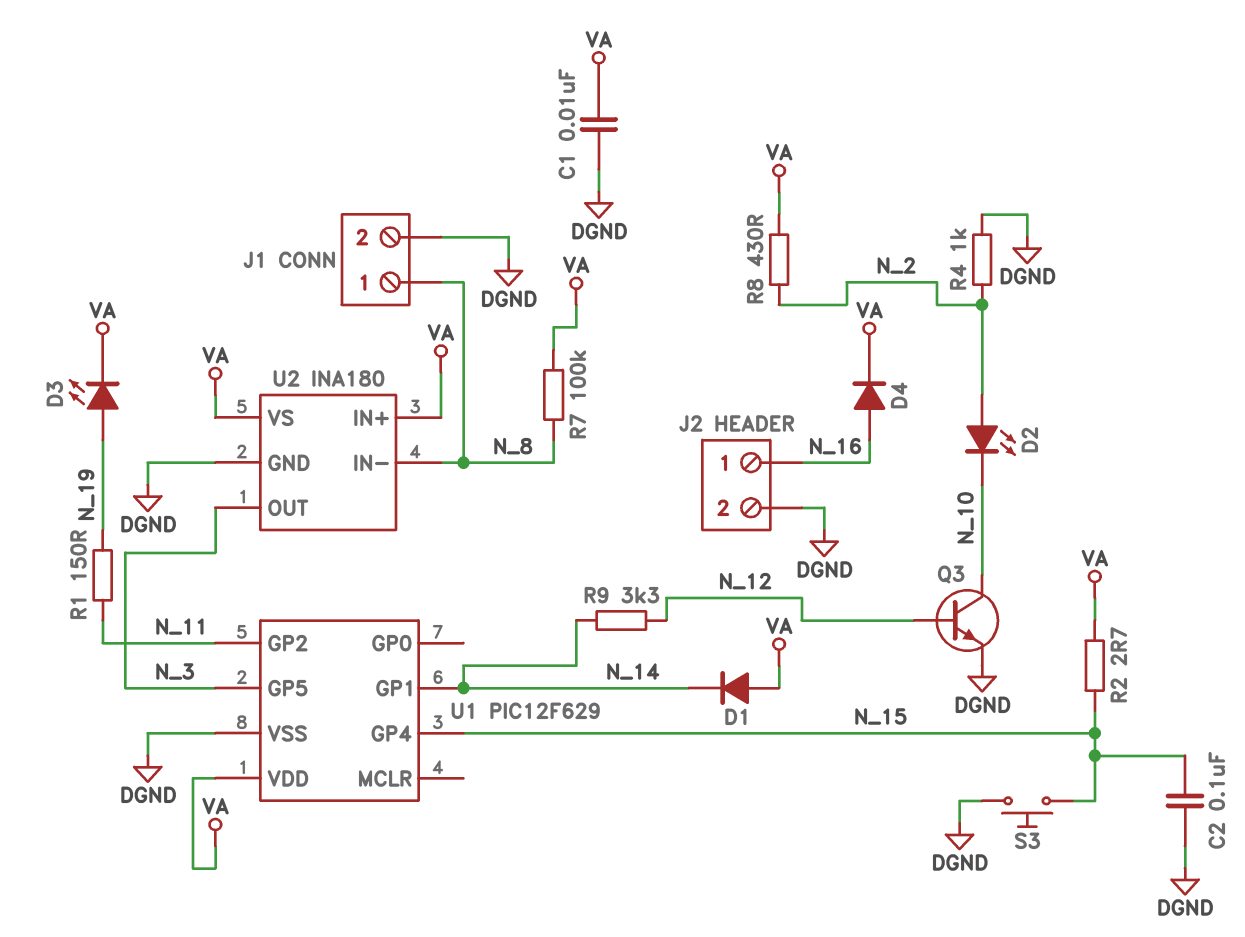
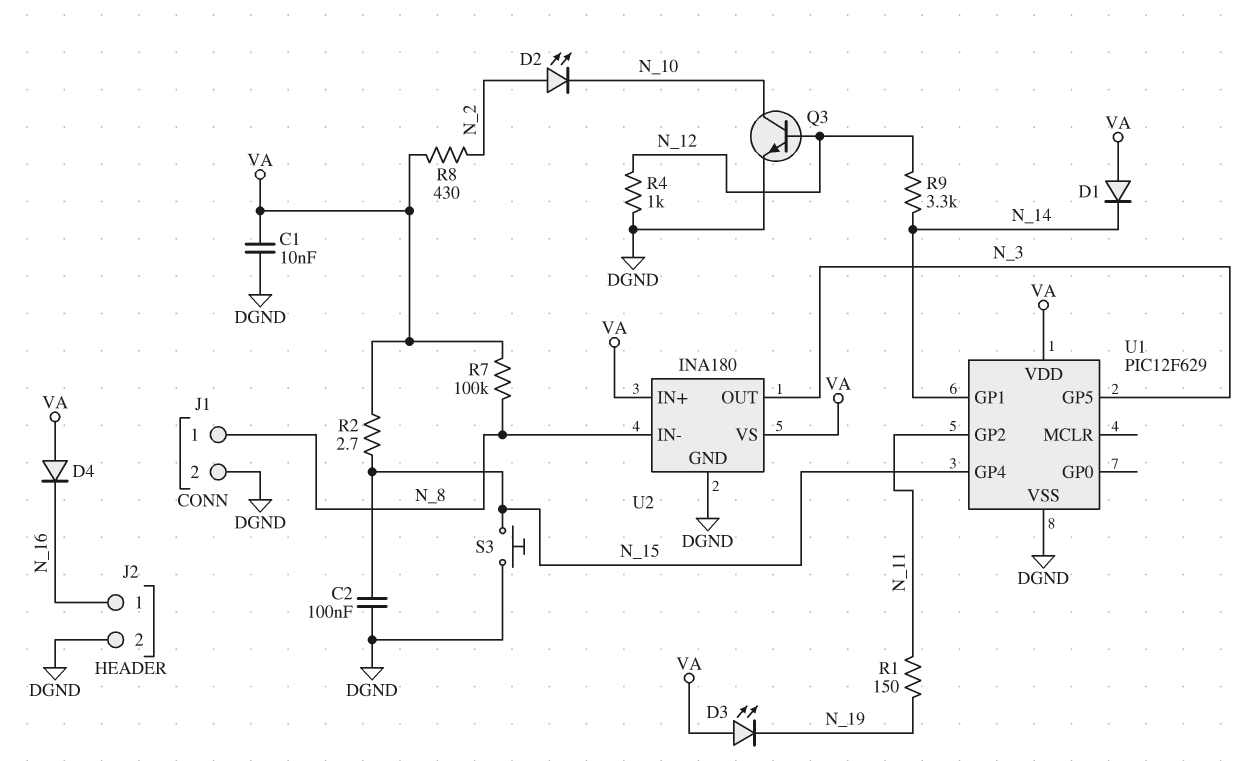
D3: LED (A N_19, K VA) -> LED (A VA, K N_19)
D4: diode (A N_16, K VA) -> diode (A VA, K N_16)
R4: 1k (DGND, N_2) -> 1k (DGND, N_12)

